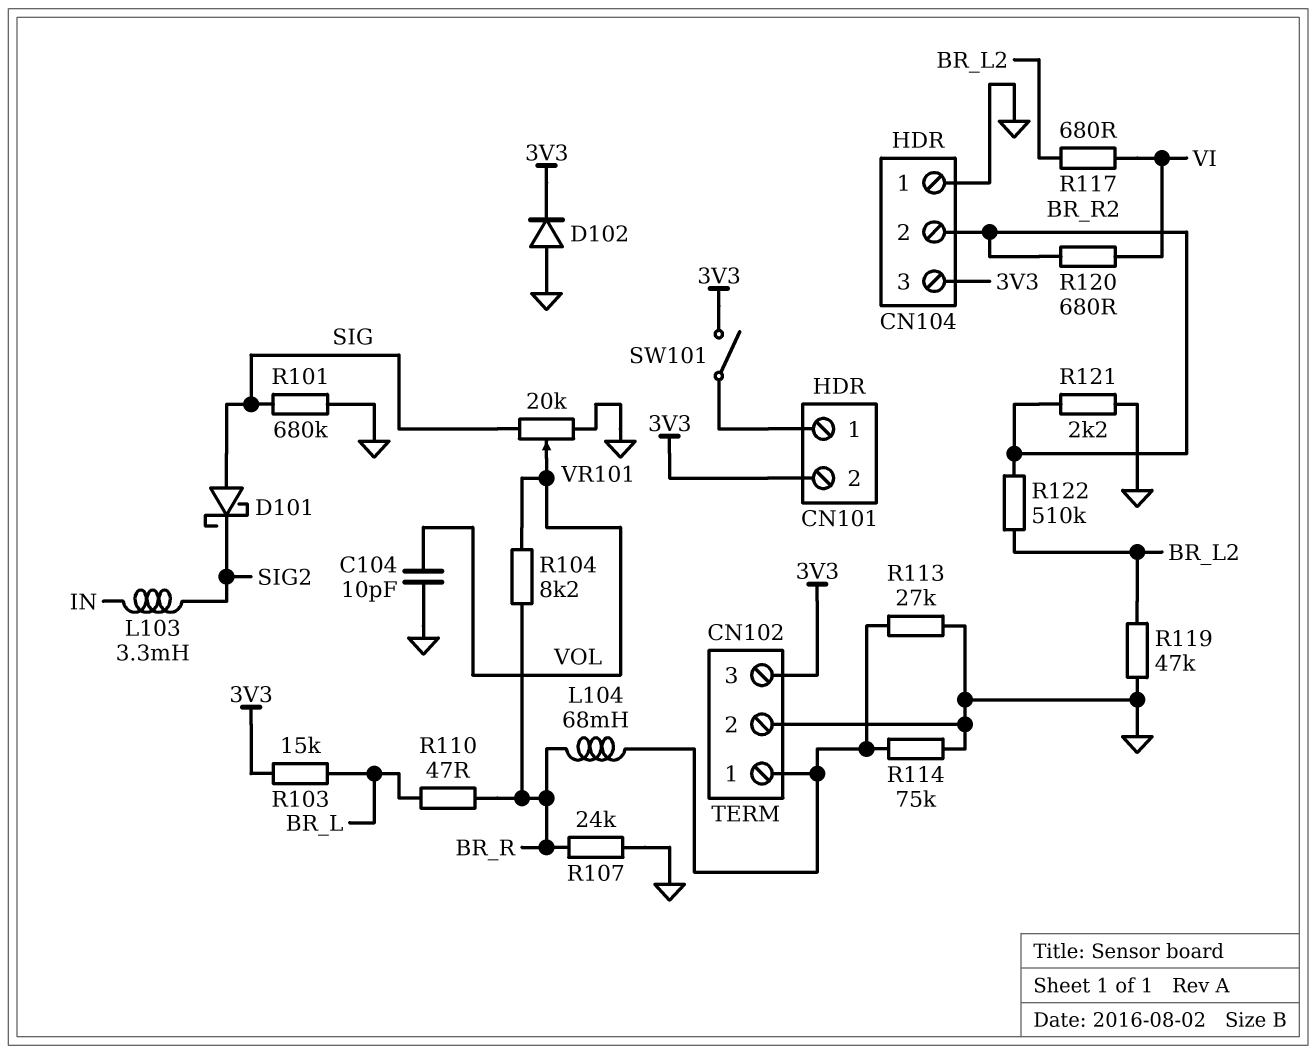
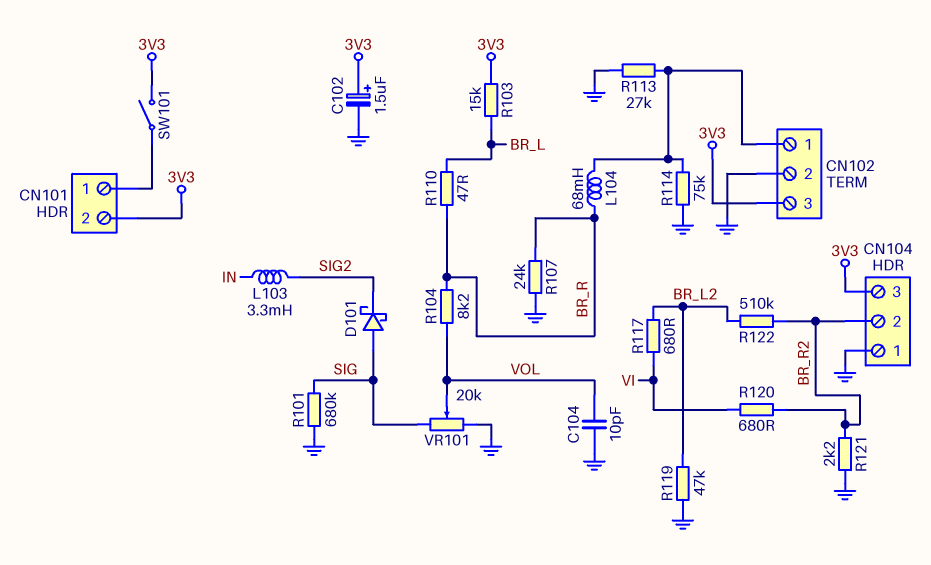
C102: none -> 1.5uF (plus 3V3, minus GND)
D102: diode (A GND, K 3V3) -> none

